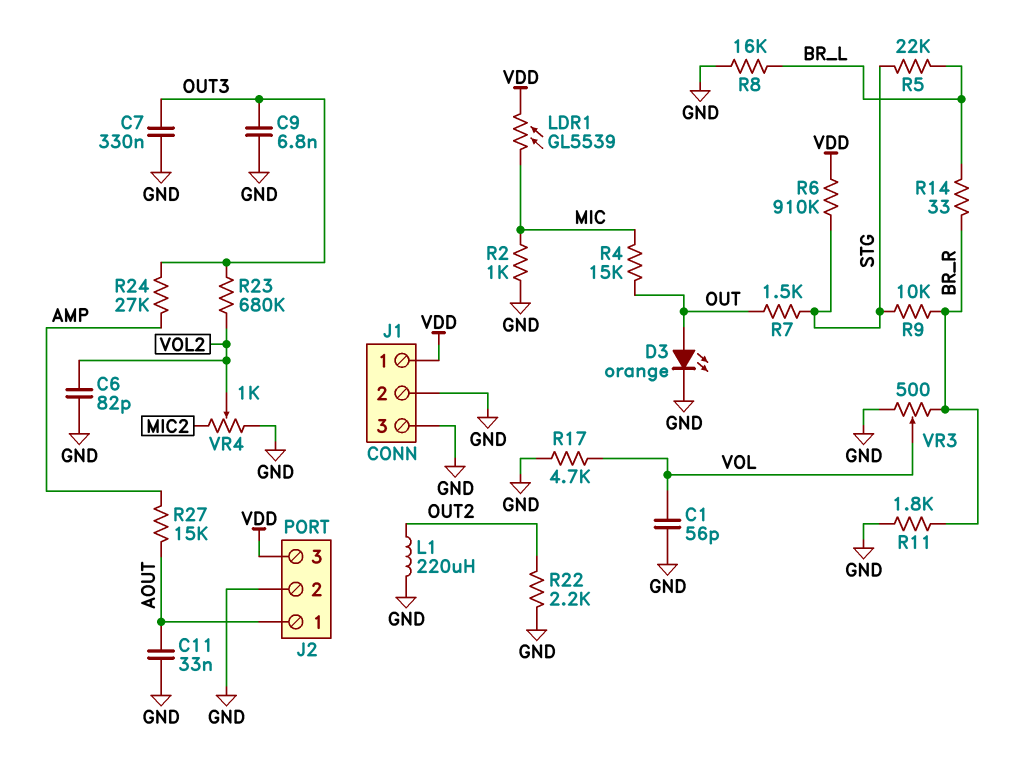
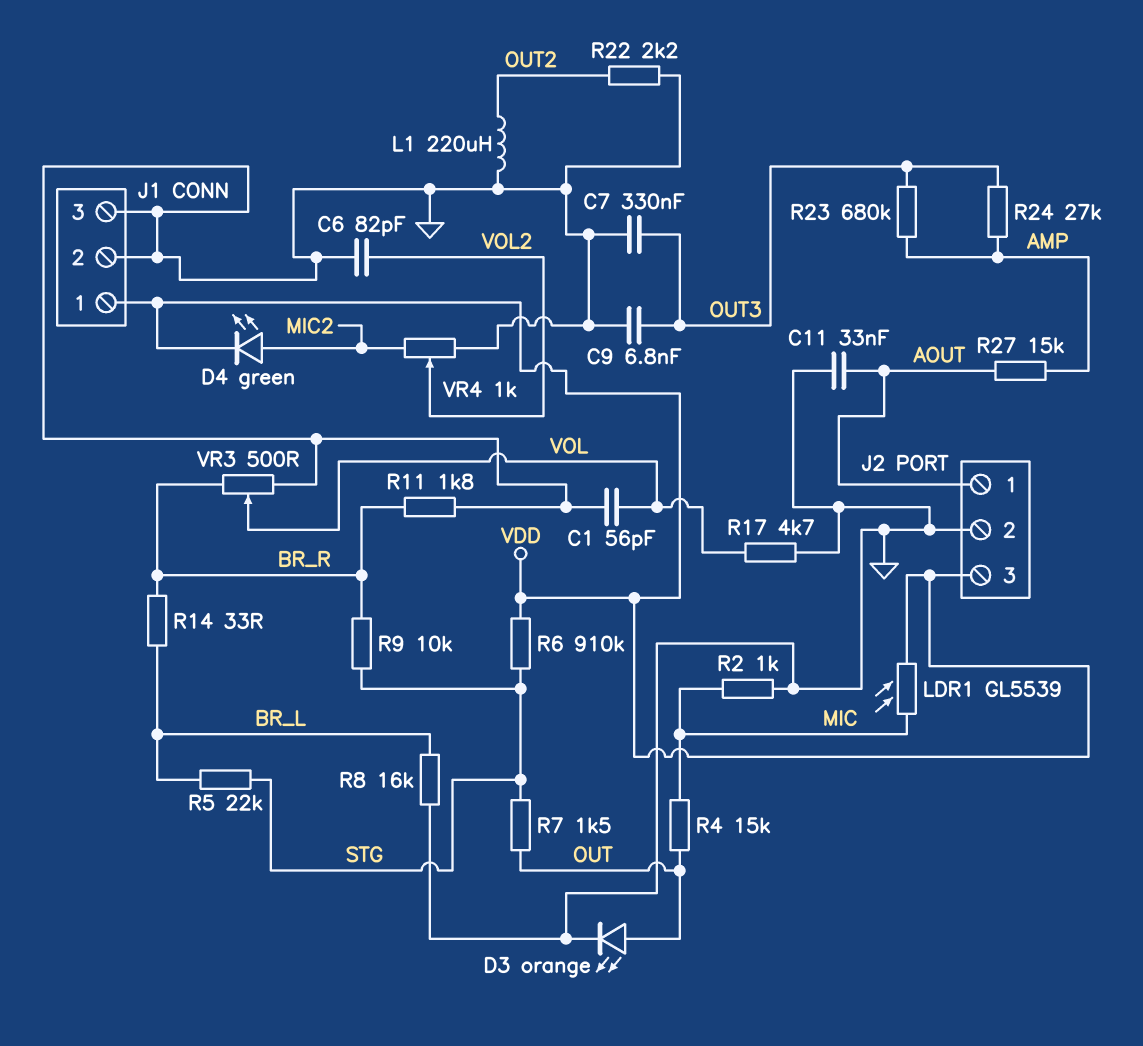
D4: none -> LED green (A MIC2, K VDD)
R23: 680k (OUT3, VOL2) -> 680k (AMP, OUT3)

